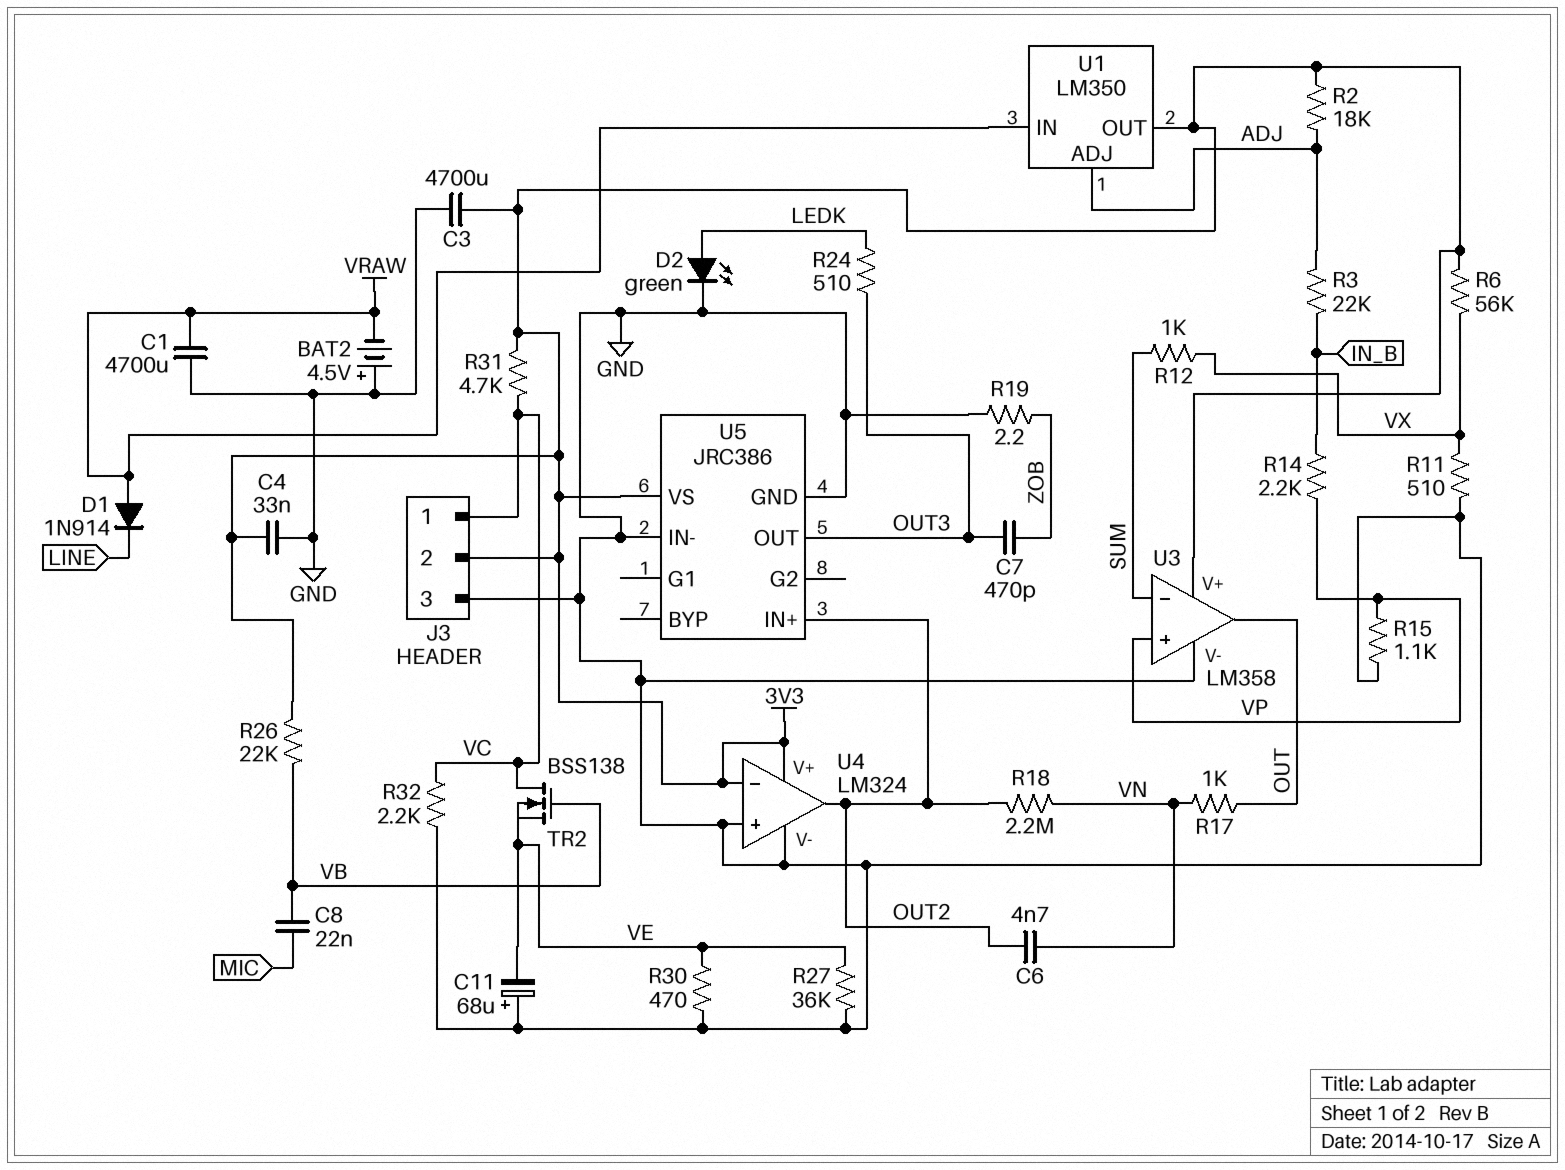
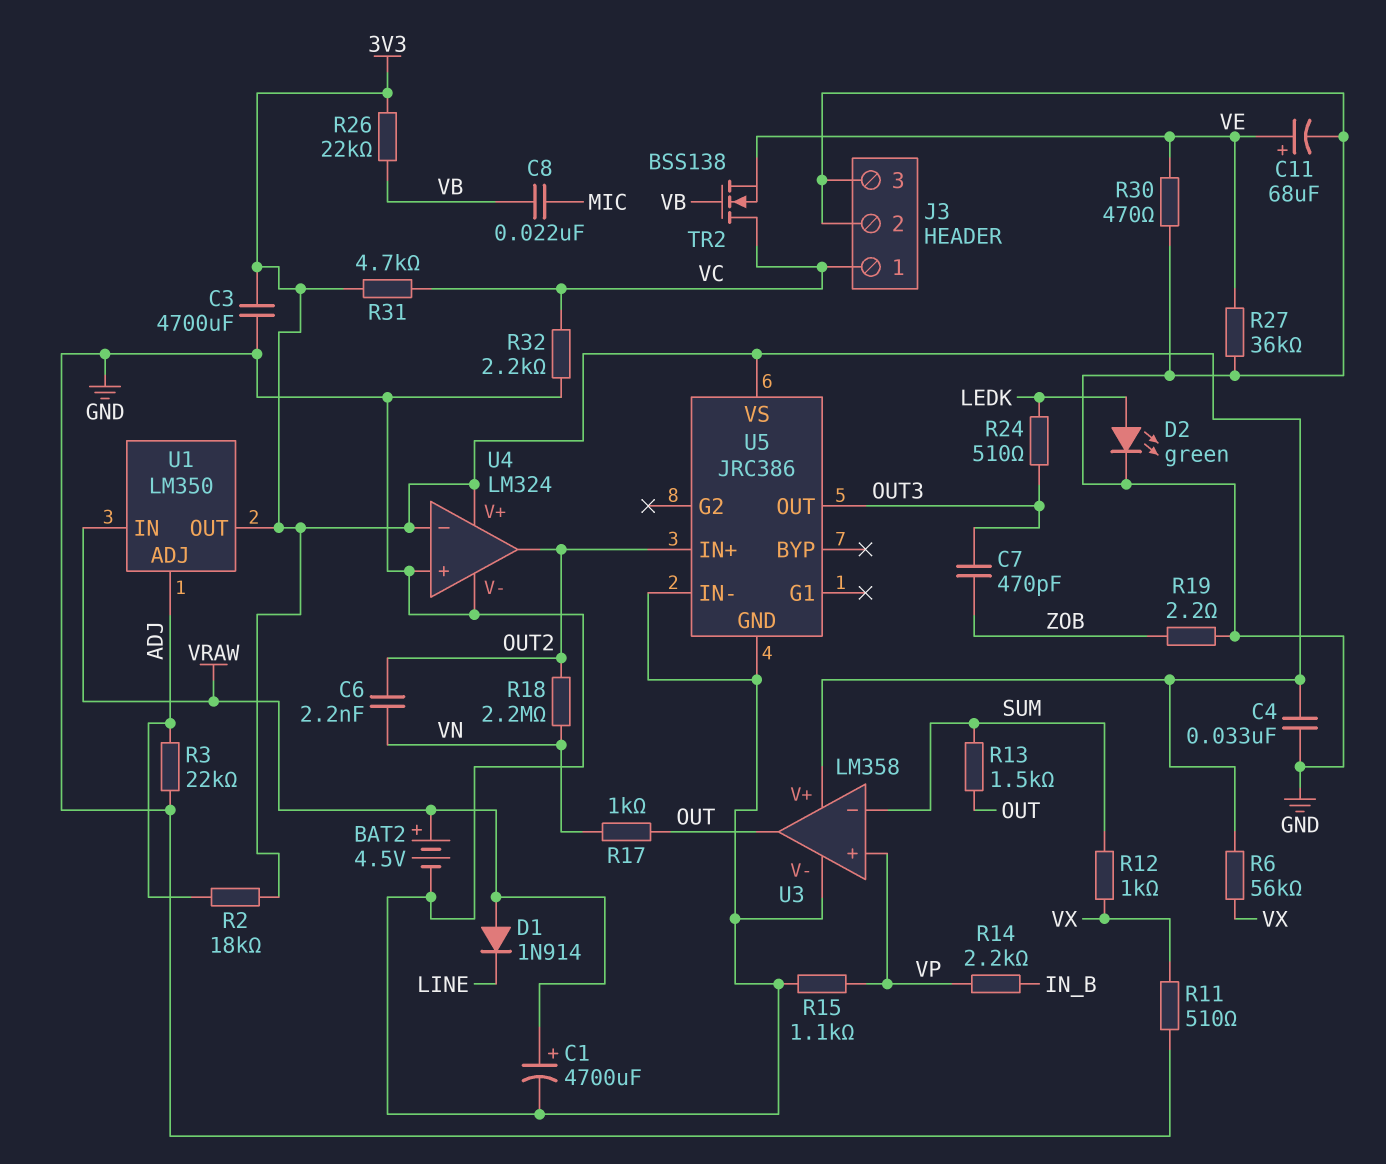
BAT2: 4.5V (plus GND, minus VRAW) -> 4.5V (plus VRAW, minus GND)
C1: 4700uF (GND, VRAW) -> 4700uF (plus VRAW, minus GND)
C6: 4.7nF (OUT2, VN) -> 2.2nF (OUT2, VN)
C11: 68uF (plus GND, minus VE) -> 68uF (plus VE, minus GND)
J3 pin 2: 3V3 -> GND
R3: 22k (ADJ, IN_B) -> 22k (ADJ, GND)
R13: none -> 1.5k (OUT, SUM)

